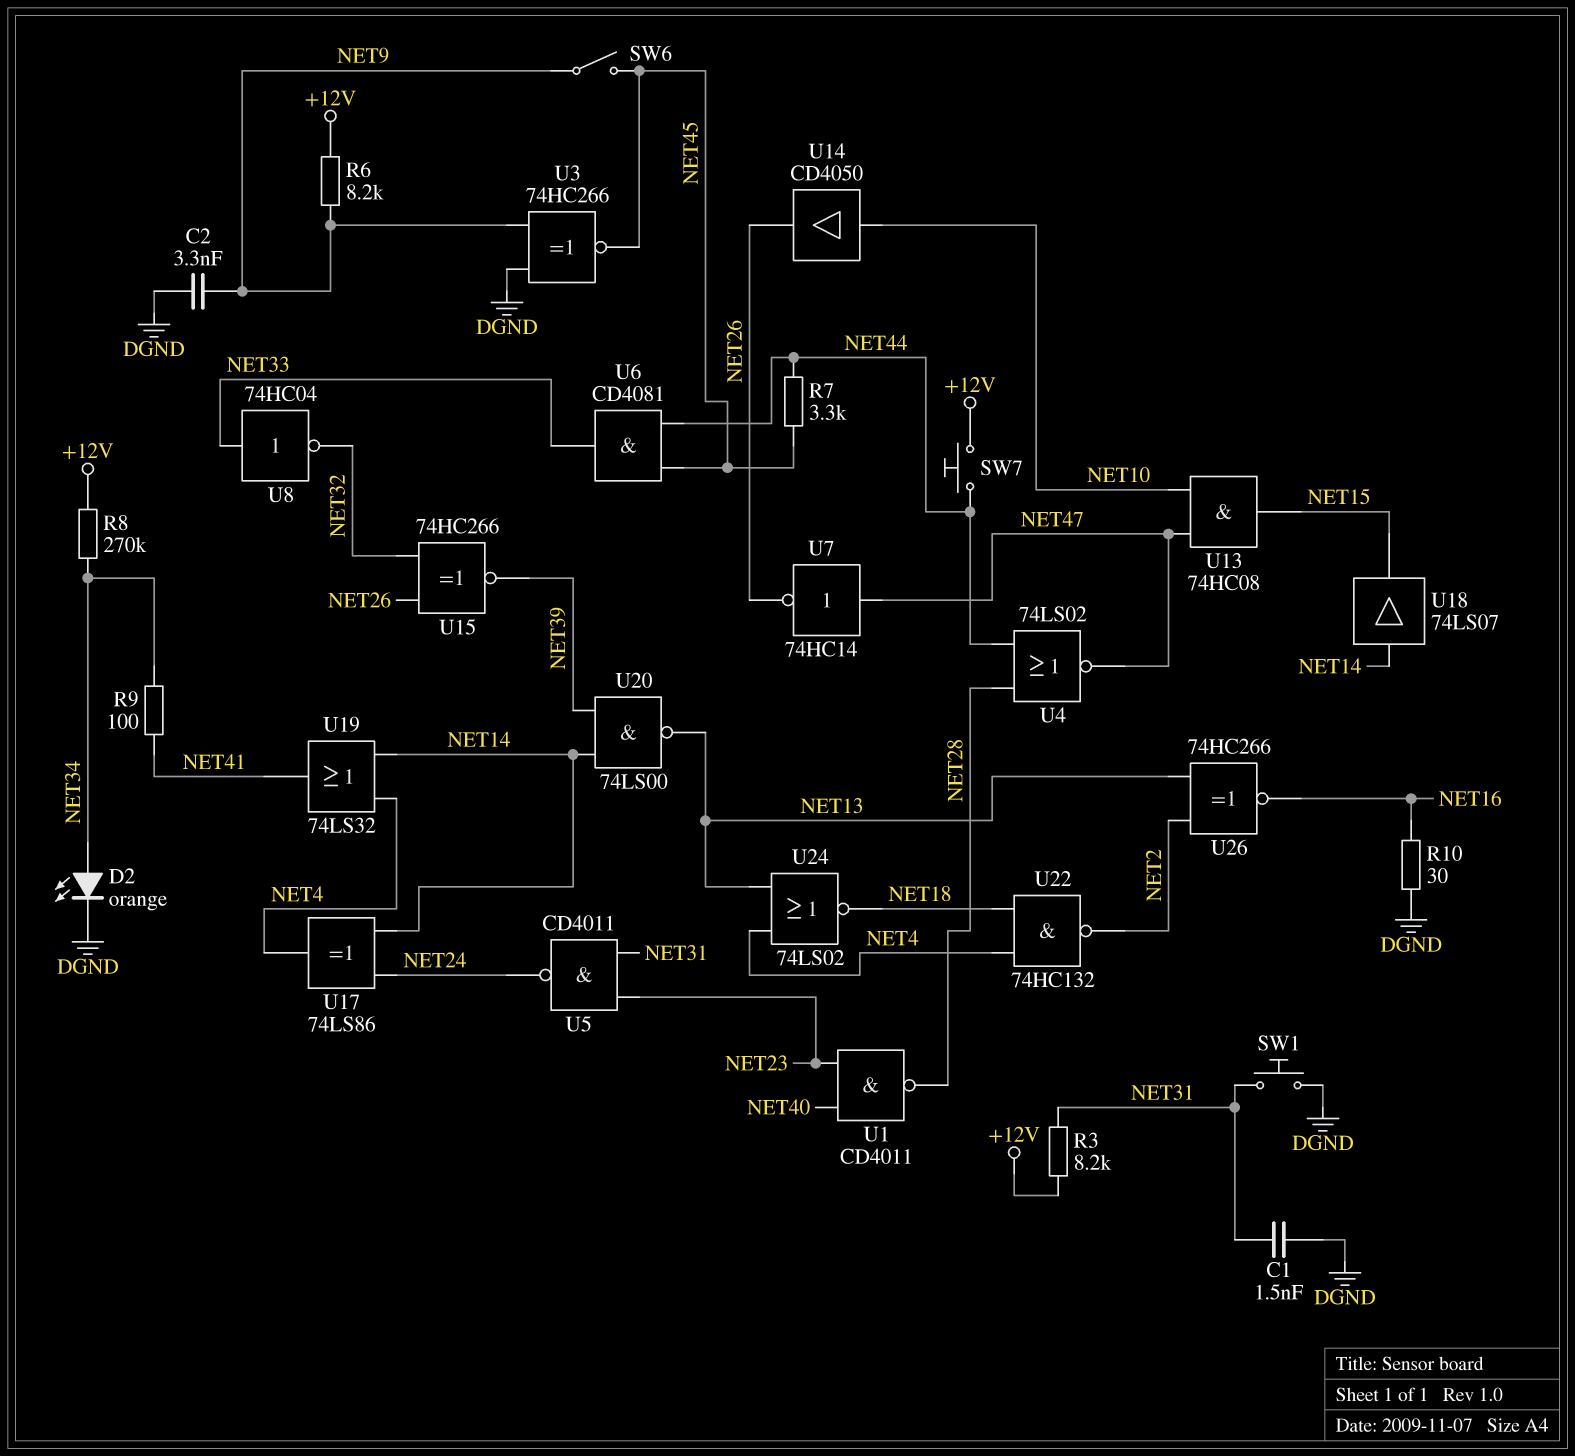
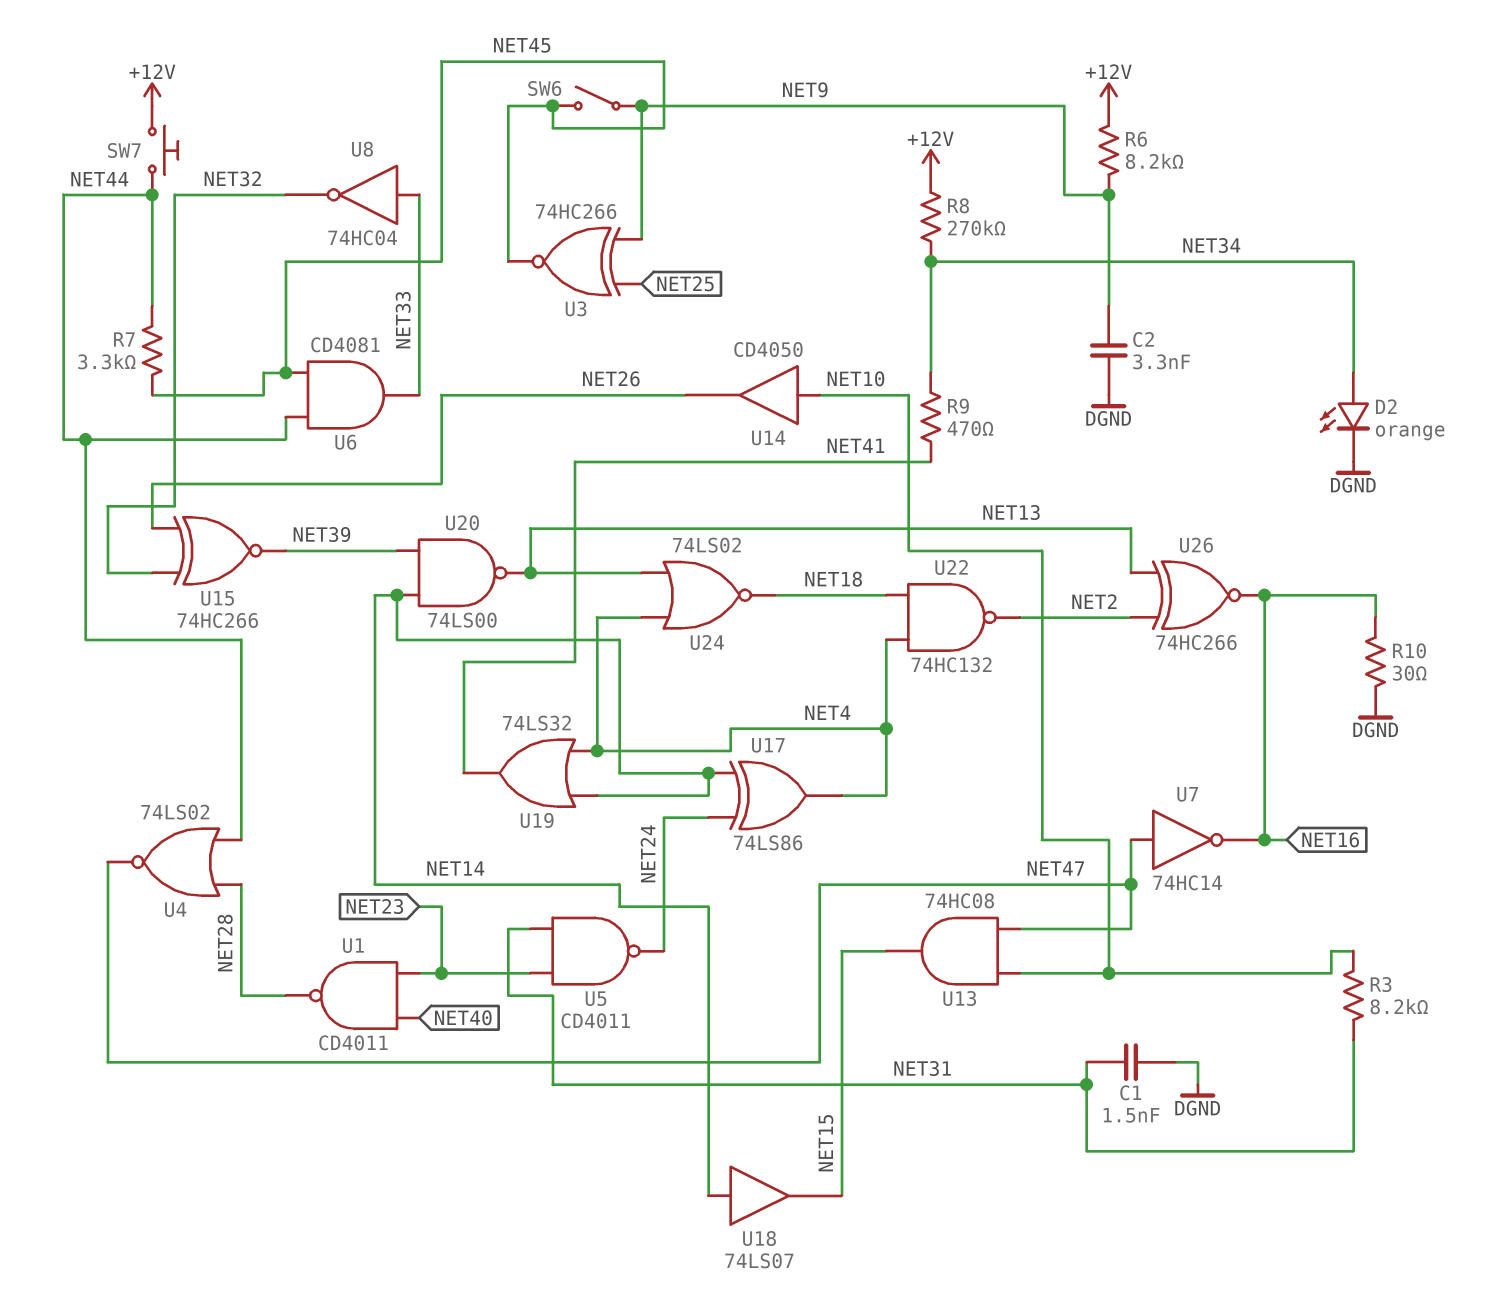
R3: 8.2k (+12V, NET31) -> 8.2k (NET10, NET31)
R9: 100 (NET34, NET41) -> 470 (NET34, NET41)
SW1: button (DGND, NET31) -> none
U3: XNOR 74HC266 (in DGND, in NET9, out NET45) -> XNOR 74HC266 (in NET9, in NET25, out NET45)
U7: NOT 74HC14 (in NET47, out NET26) -> NOT 74HC14 (in NET47, out NET16)

